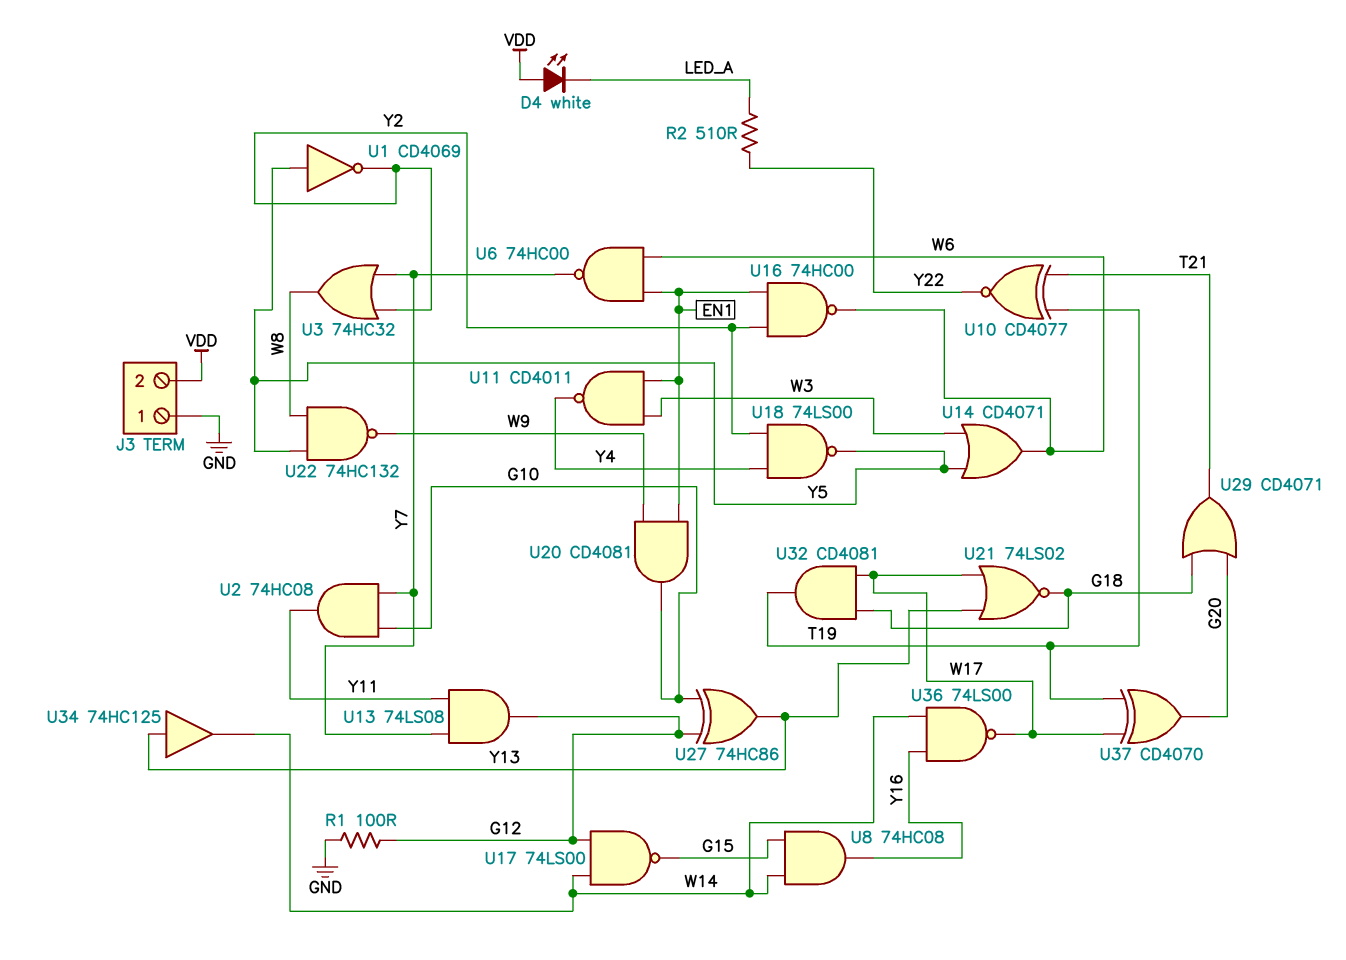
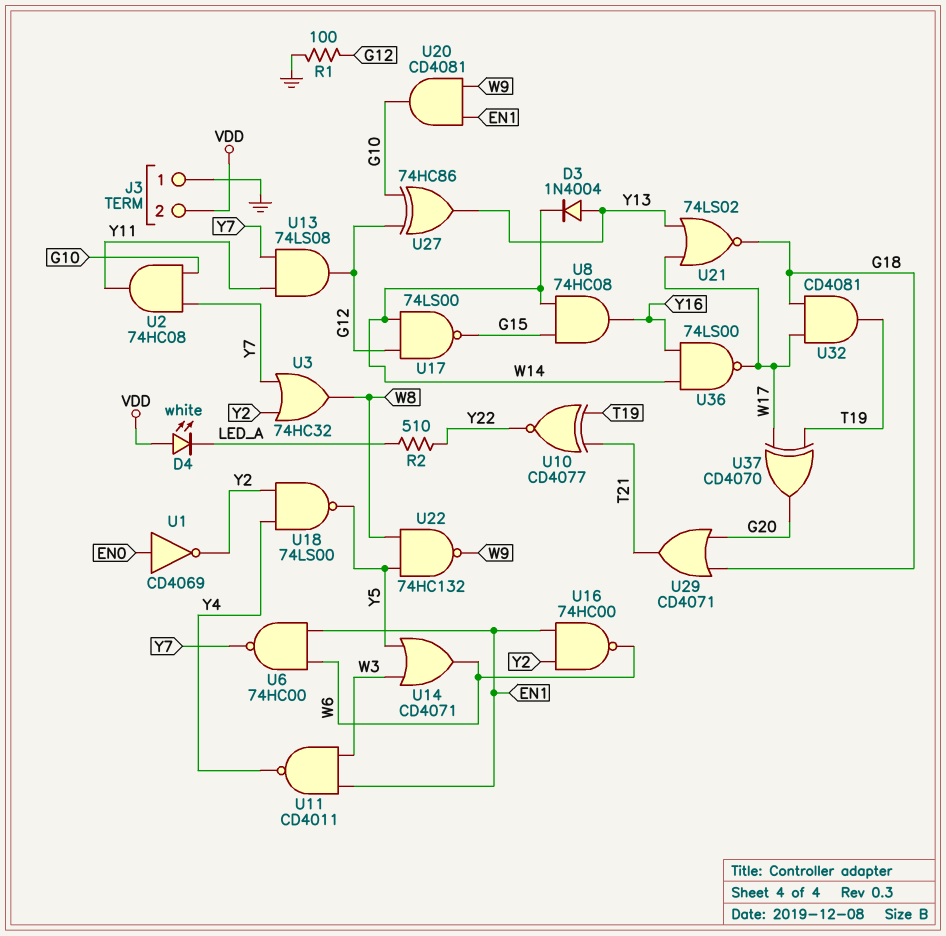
D3: none -> diode 1N4004 (A Y13, K W14)
U1: NOT CD4069 (in Y5, out Y2) -> NOT CD4069 (in EN0, out Y2)
U34: buffer 74HC125 (in Y13, out W14) -> none

